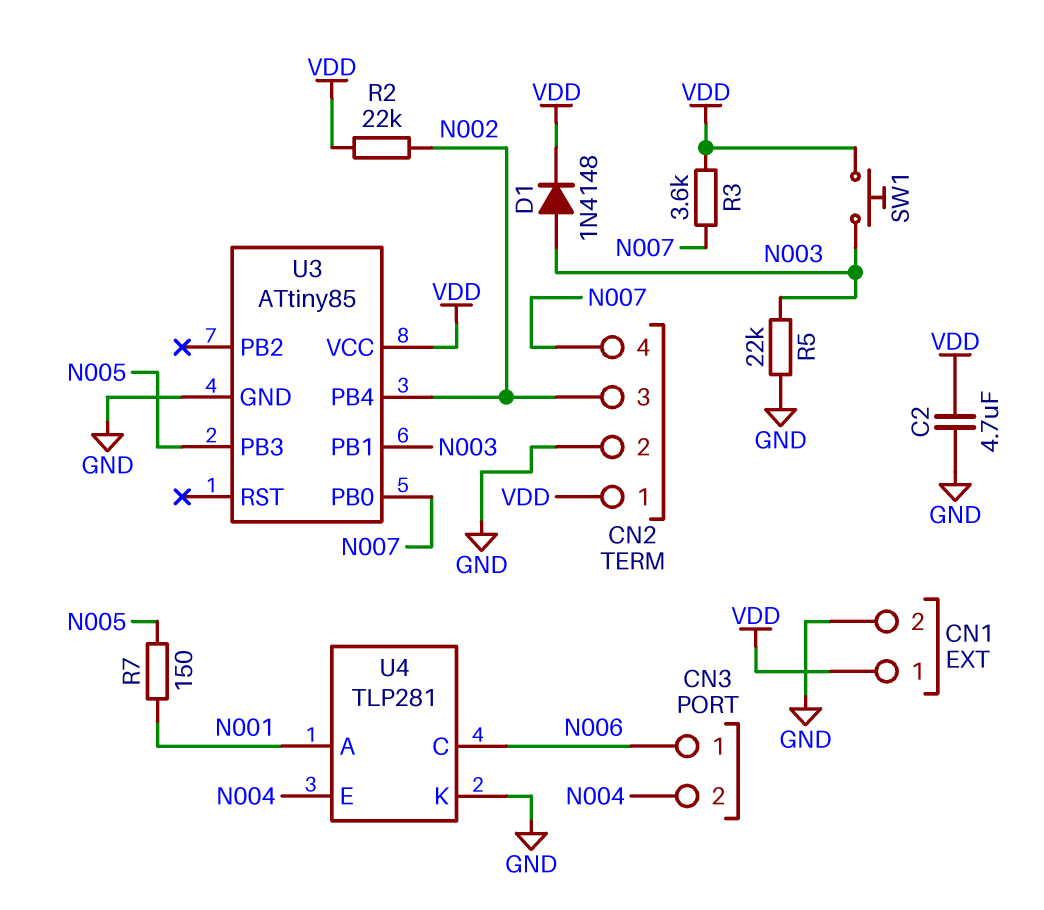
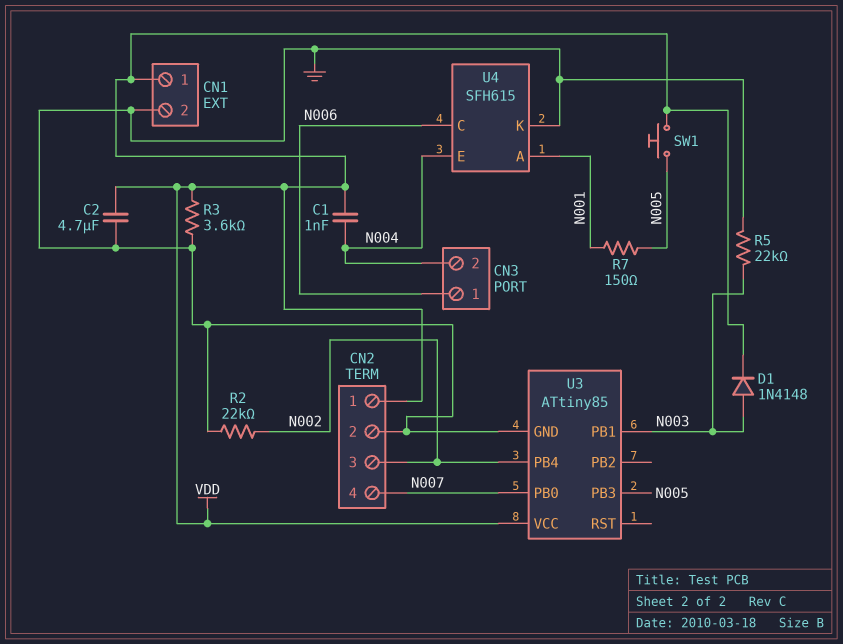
C1: none -> 1nF (N004, VDD)
R2: 22k (N002, VDD) -> 22k (GND, N002)
R3: 3.6k (N007, VDD) -> 3.6k (GND, VDD)
SW1: button (N003, VDD) -> button (N005, VDD)
U4: TLP281 -> SFH615

